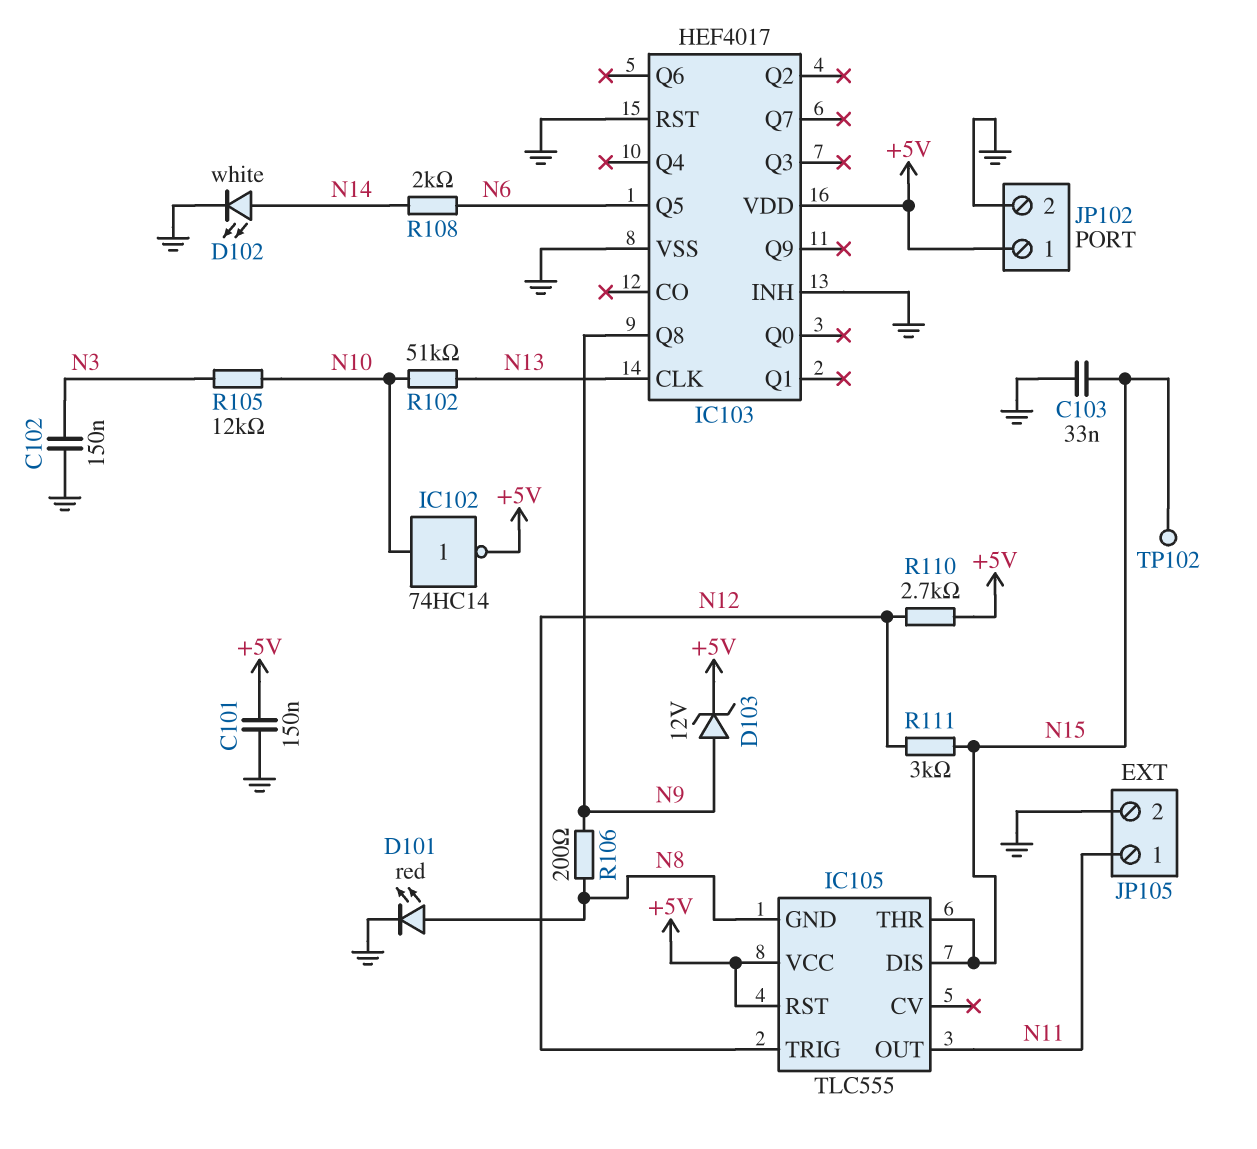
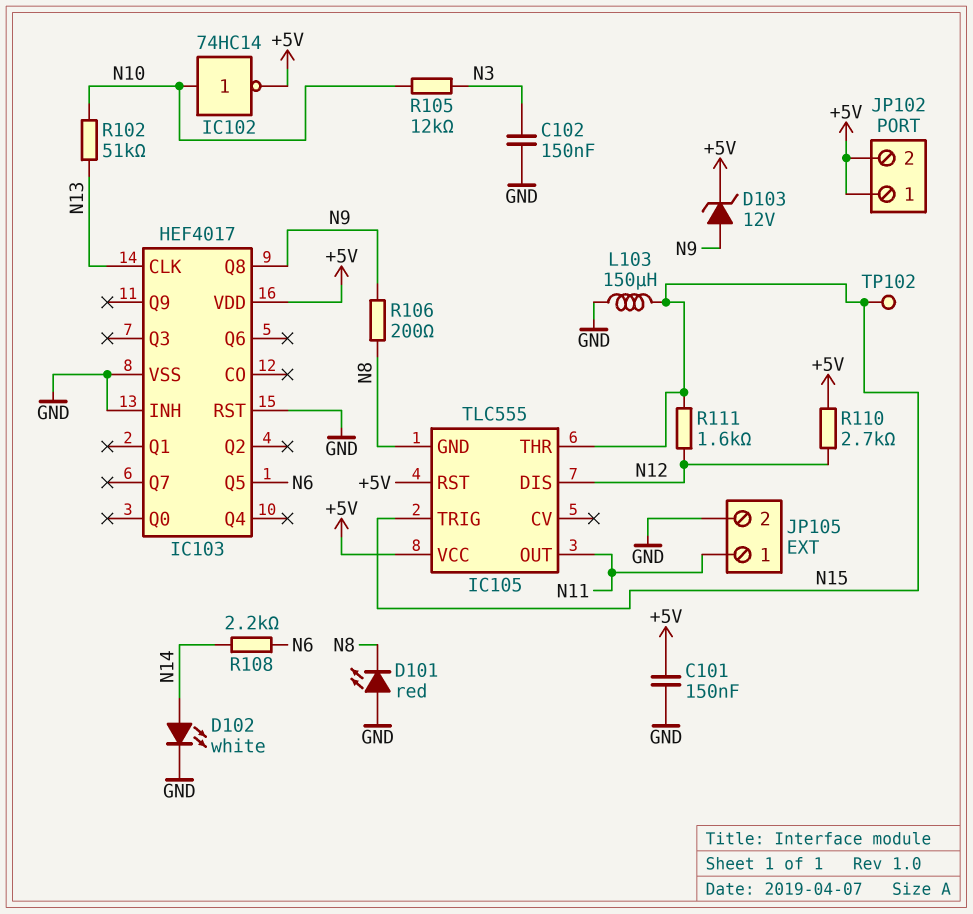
C103: 33nF (GND, N15) -> none
D101: LED red (A N8, K GND) -> LED red (A GND, K N8)
IC105 pin DIS: N15 -> N12
IC105 pin TRIG: N12 -> N15
JP102 pin 2: GND -> +5V
L103: none -> 150uH (GND, N15)
R108: 2k (N6, N14) -> 2.2k (N6, N14)
R111: 3k (N12, N15) -> 1.6k (N12, N15)

